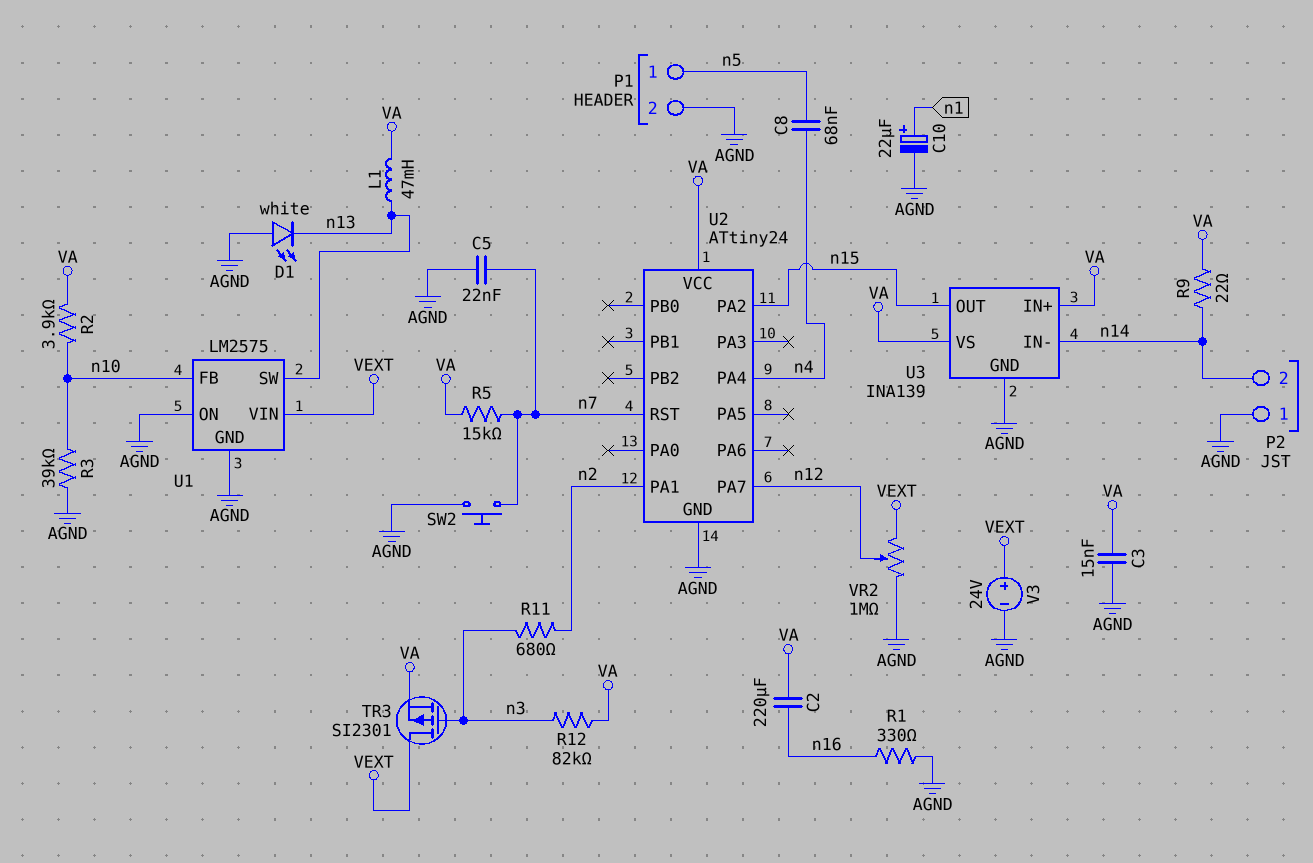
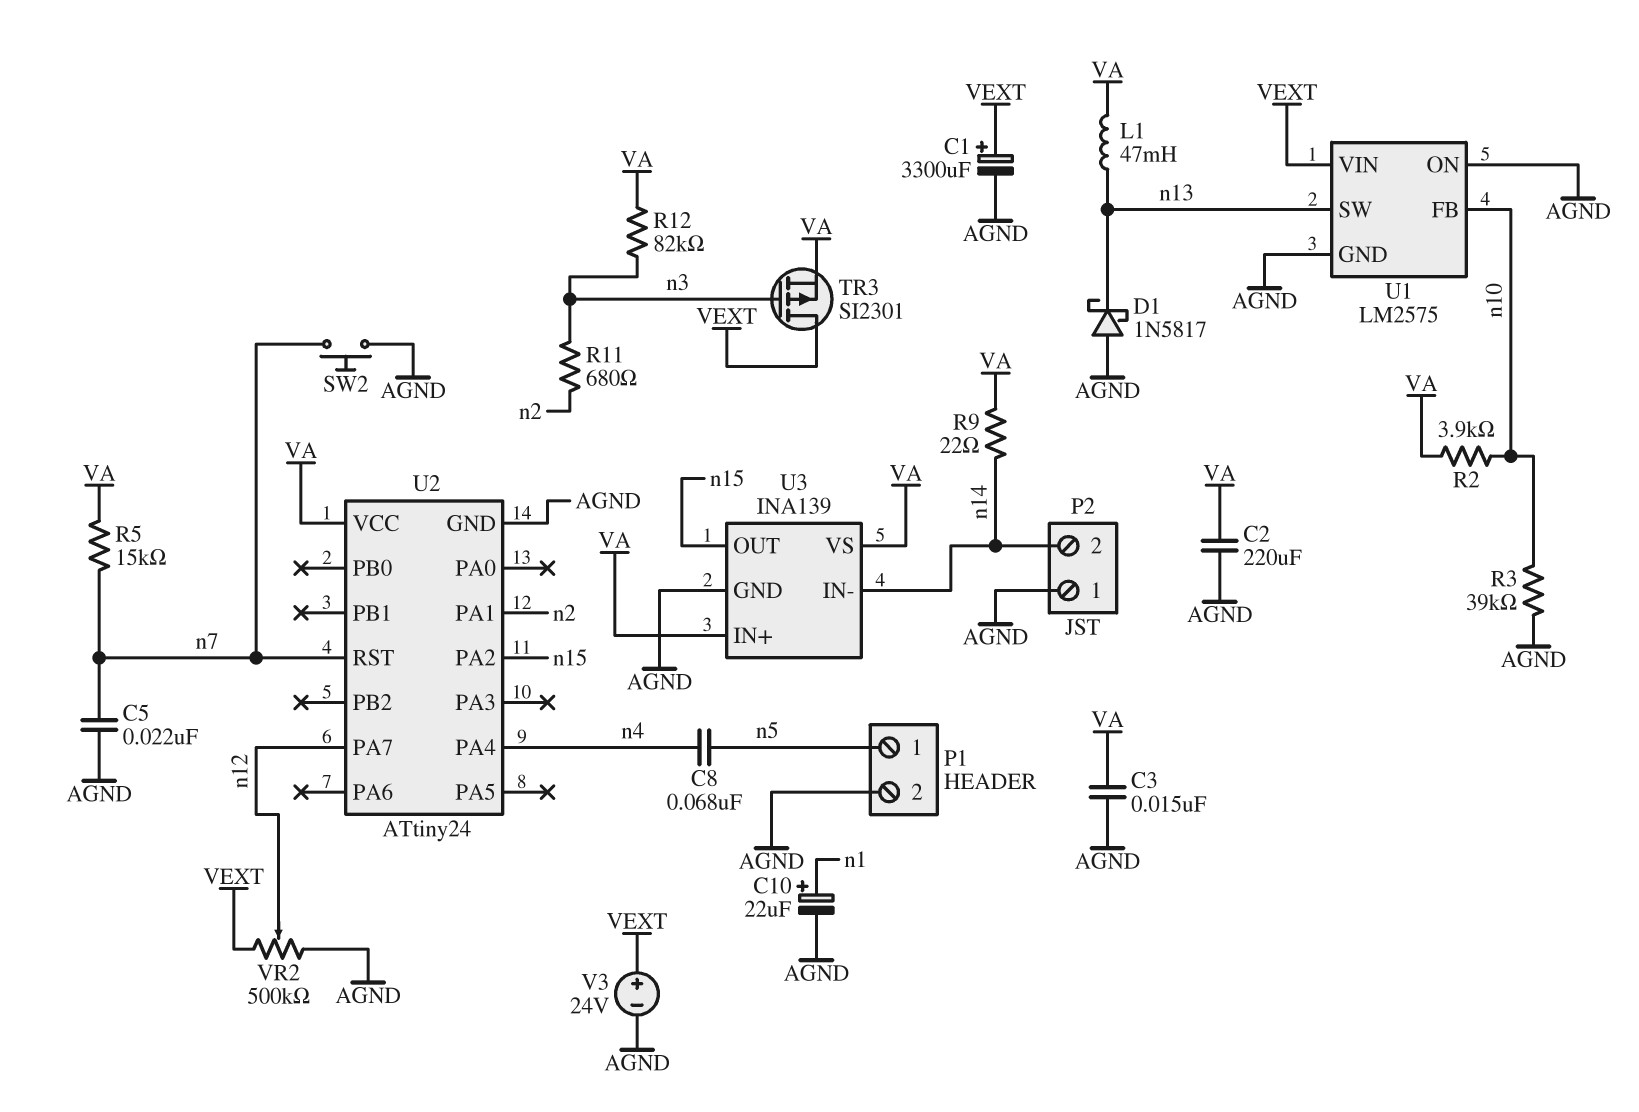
C1: none -> 3300uF (plus VEXT, minus AGND)
C2: 220uF (VA, n16) -> 220uF (AGND, VA)
D1: LED white (A AGND, K n13) -> schottky 1N5817 (A AGND, K n13)
R1: 330 (AGND, n16) -> none
VR2: 1M (AGND, VEXT, wiper n12) -> 500k (AGND, VEXT, wiper n12)

